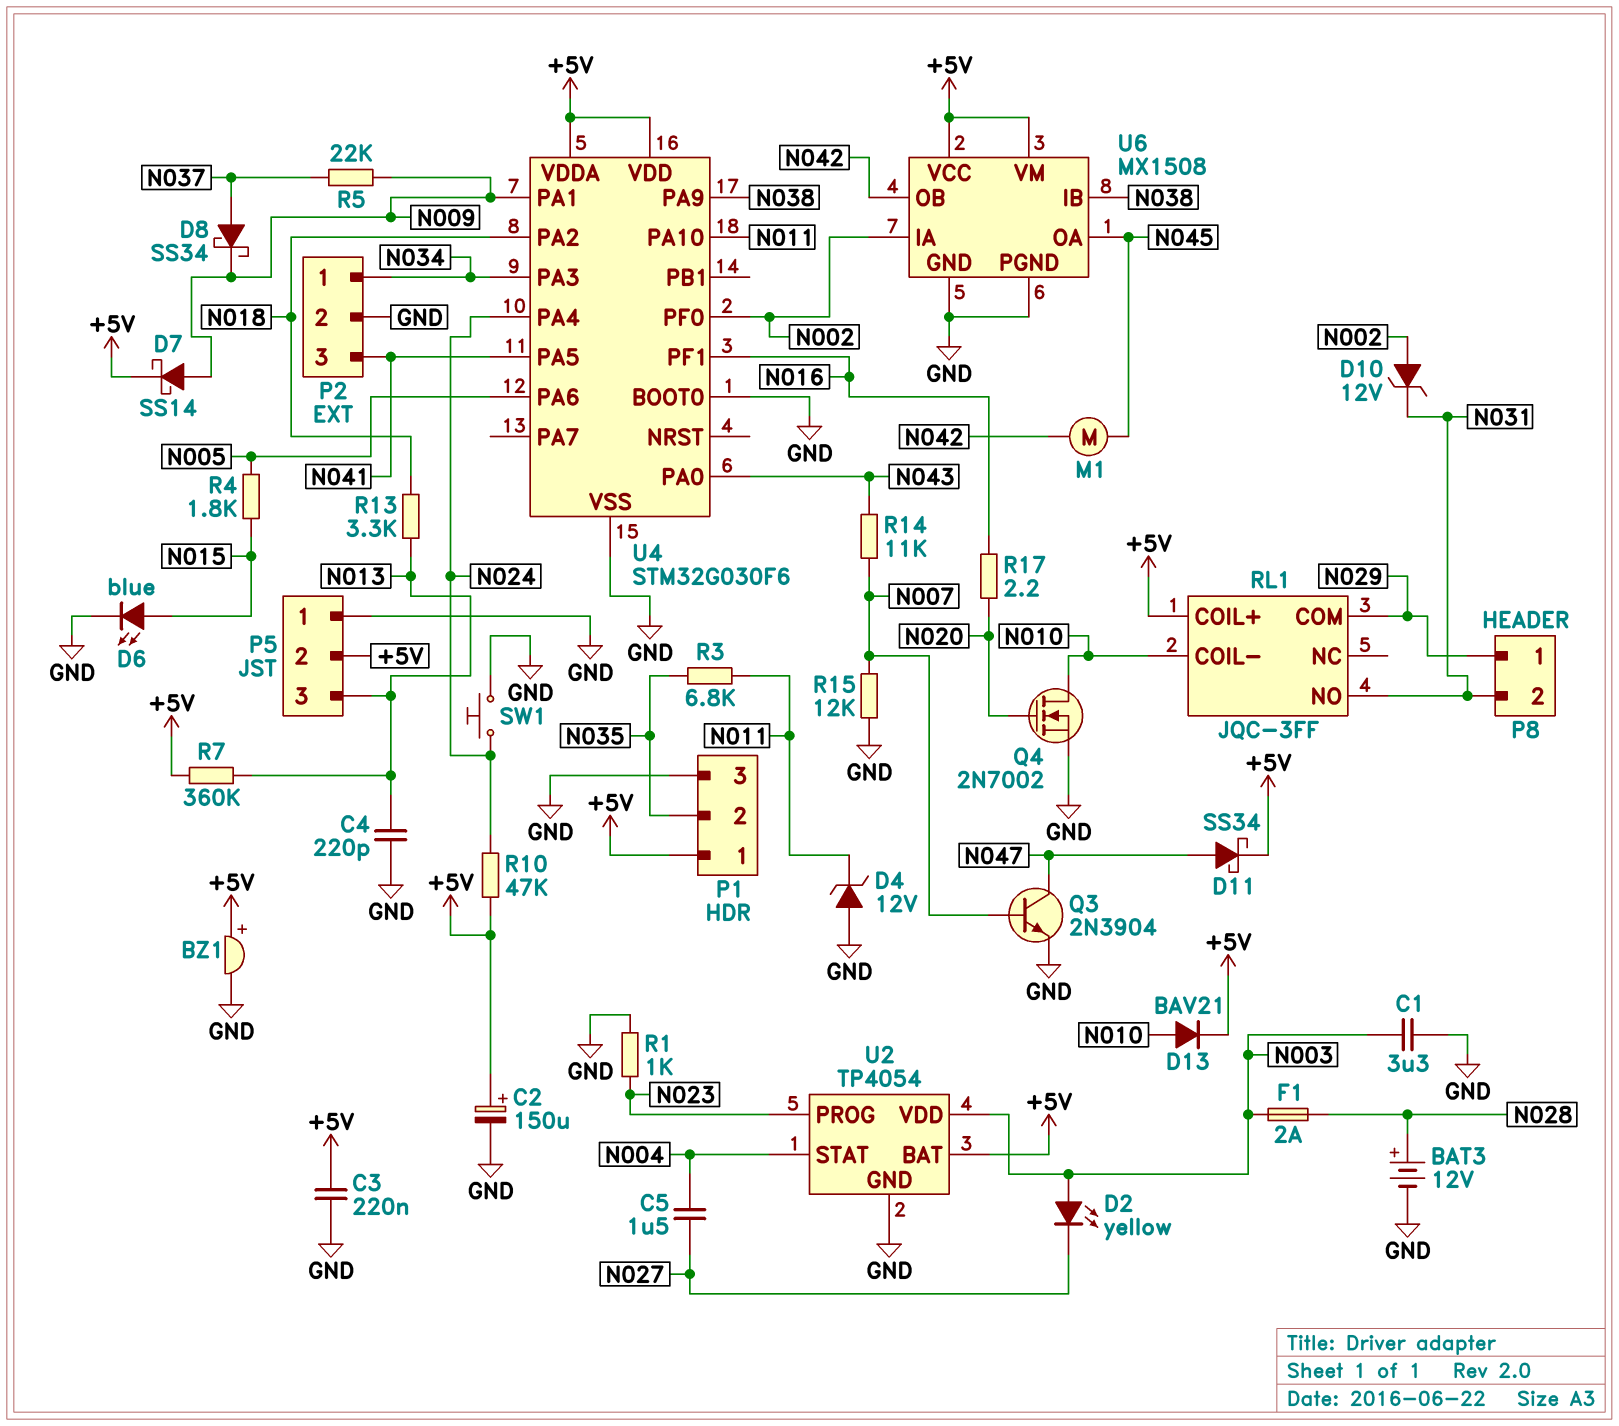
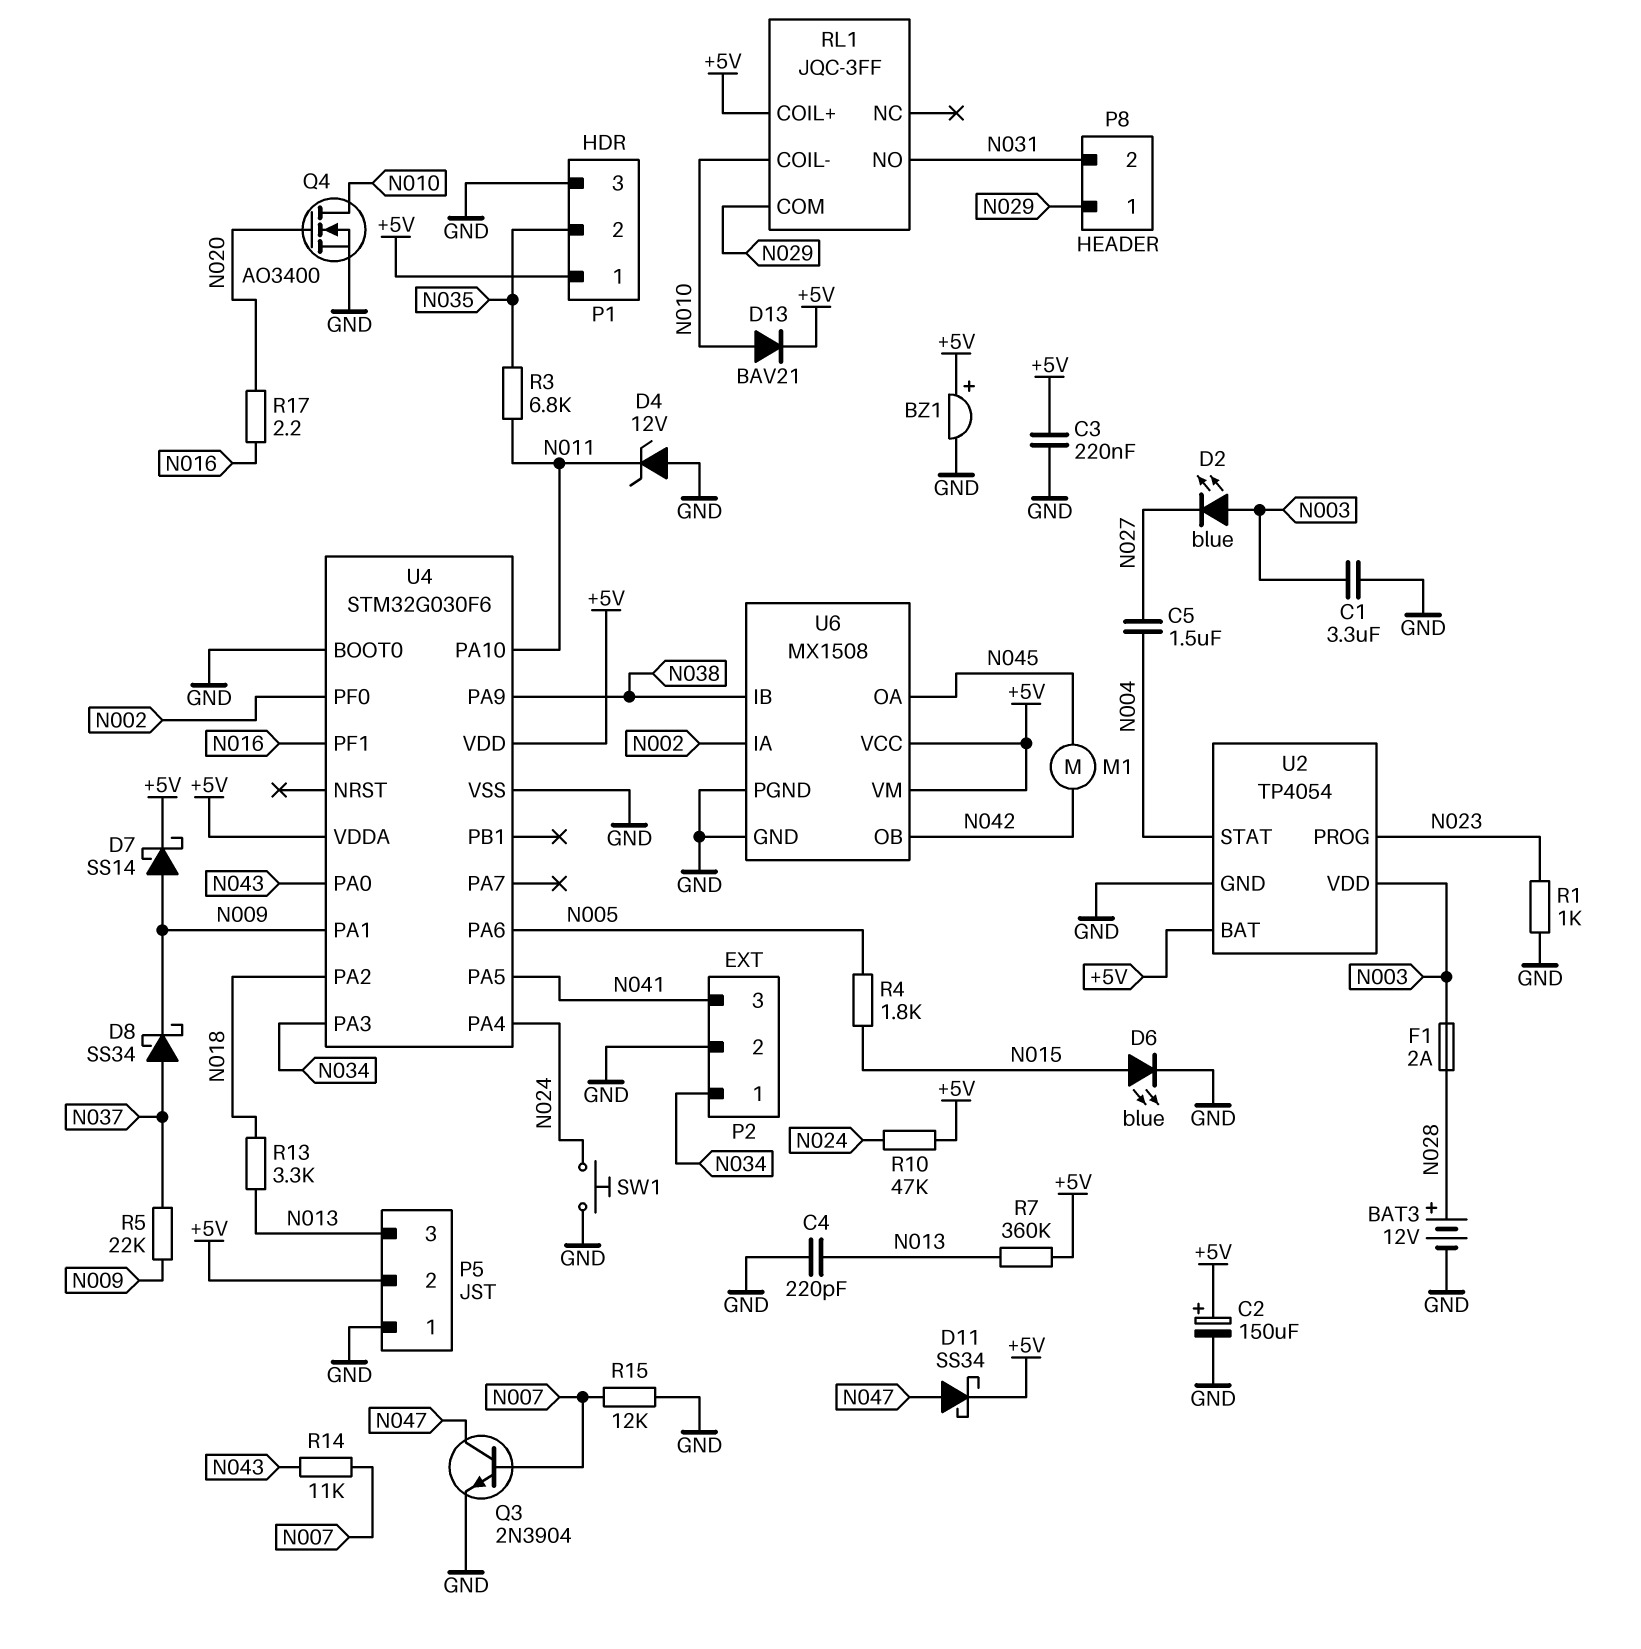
D2: LED yellow (A N003, K N027) -> LED blue (A N003, K N027)
D10: zener 12V (A N002, K N031) -> none
Q4: NMOS 2N7002 (G N020, D N010, S GND) -> NMOS AO3400 (G N020, D N010, S GND)

